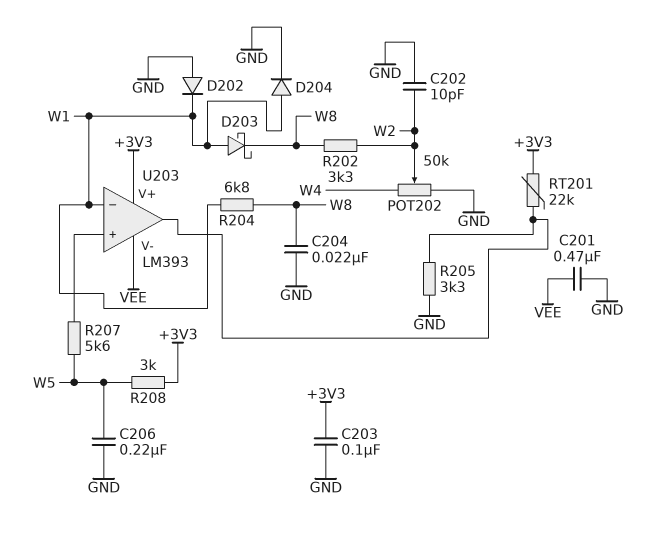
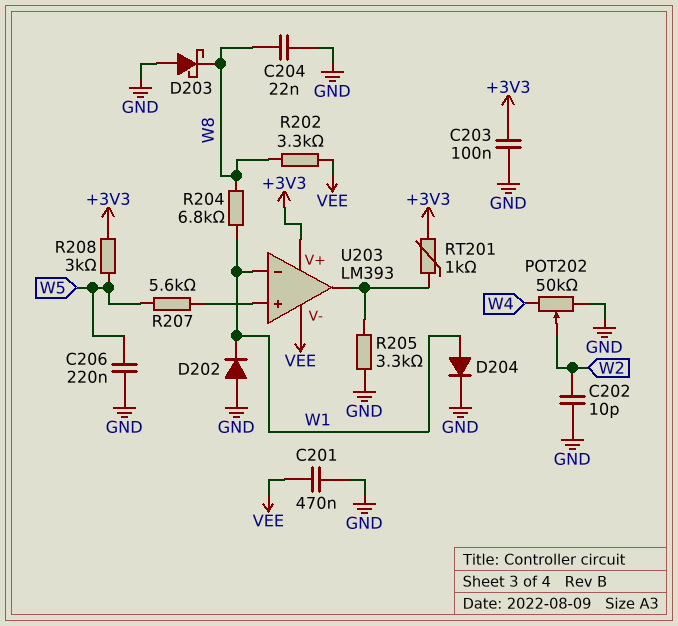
D203: schottky (A W1, K W8) -> schottky (A GND, K W8)
R202: 3.3k (W2, W8) -> 3.3k (VEE, W8)
RT201: 22k (+3V3, U203/out) -> 1k (+3V3, U203/out)

